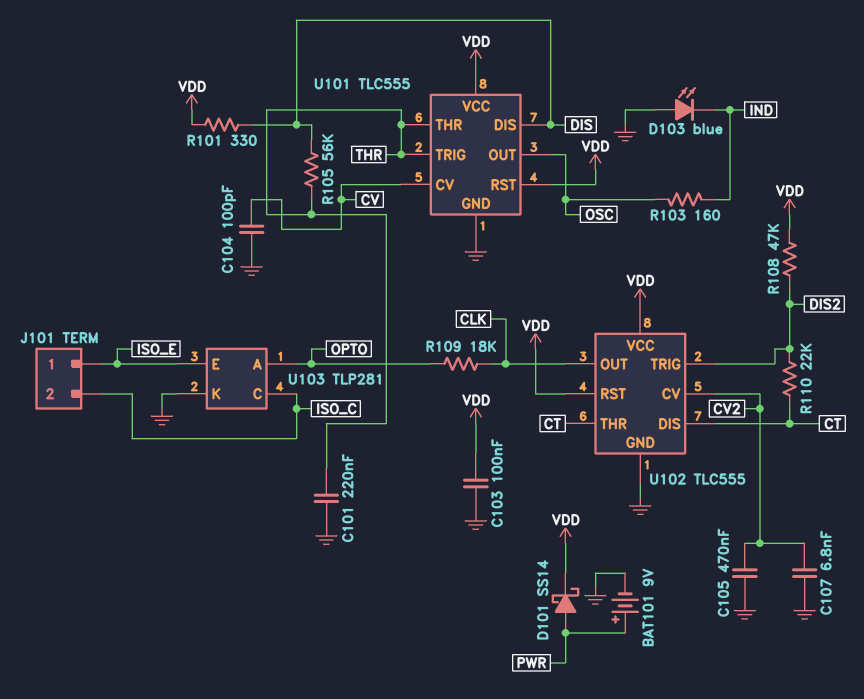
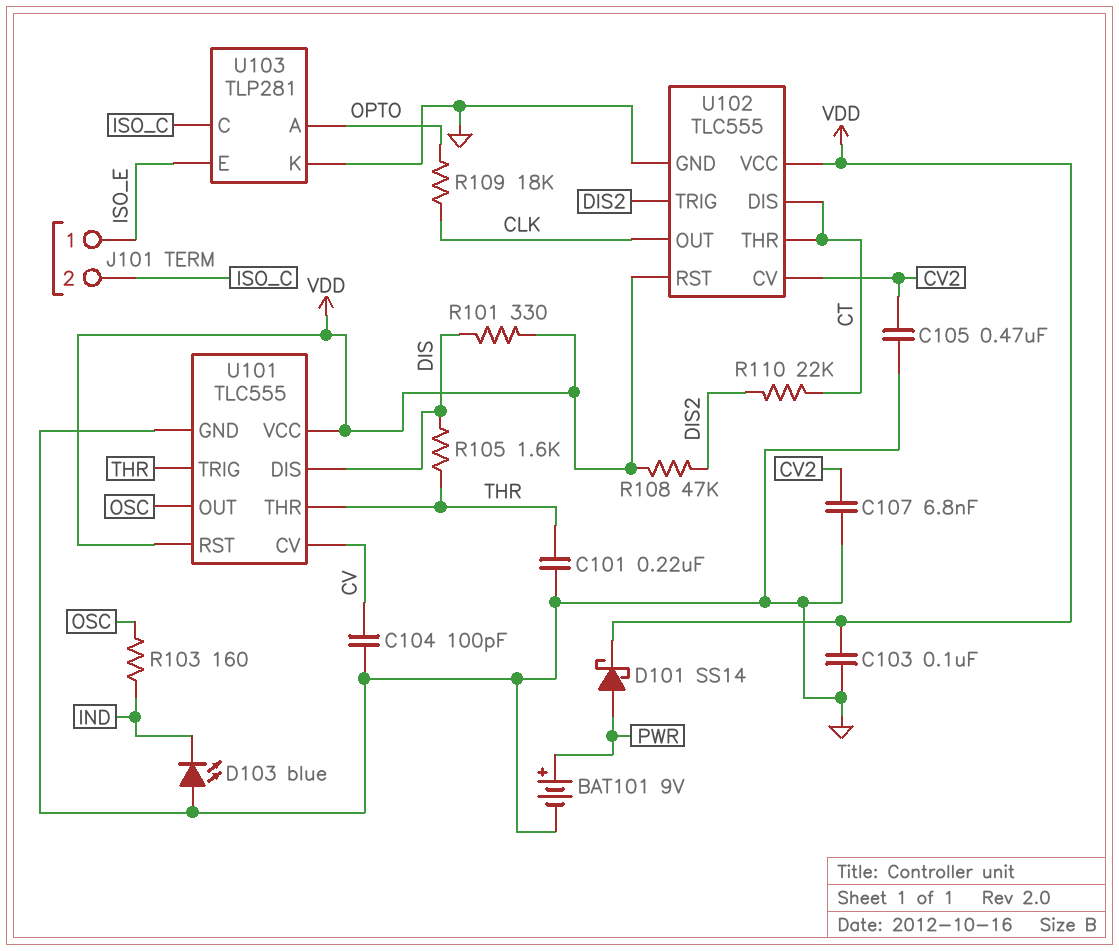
R105: 56k (DIS, THR) -> 1.6k (DIS, THR)

